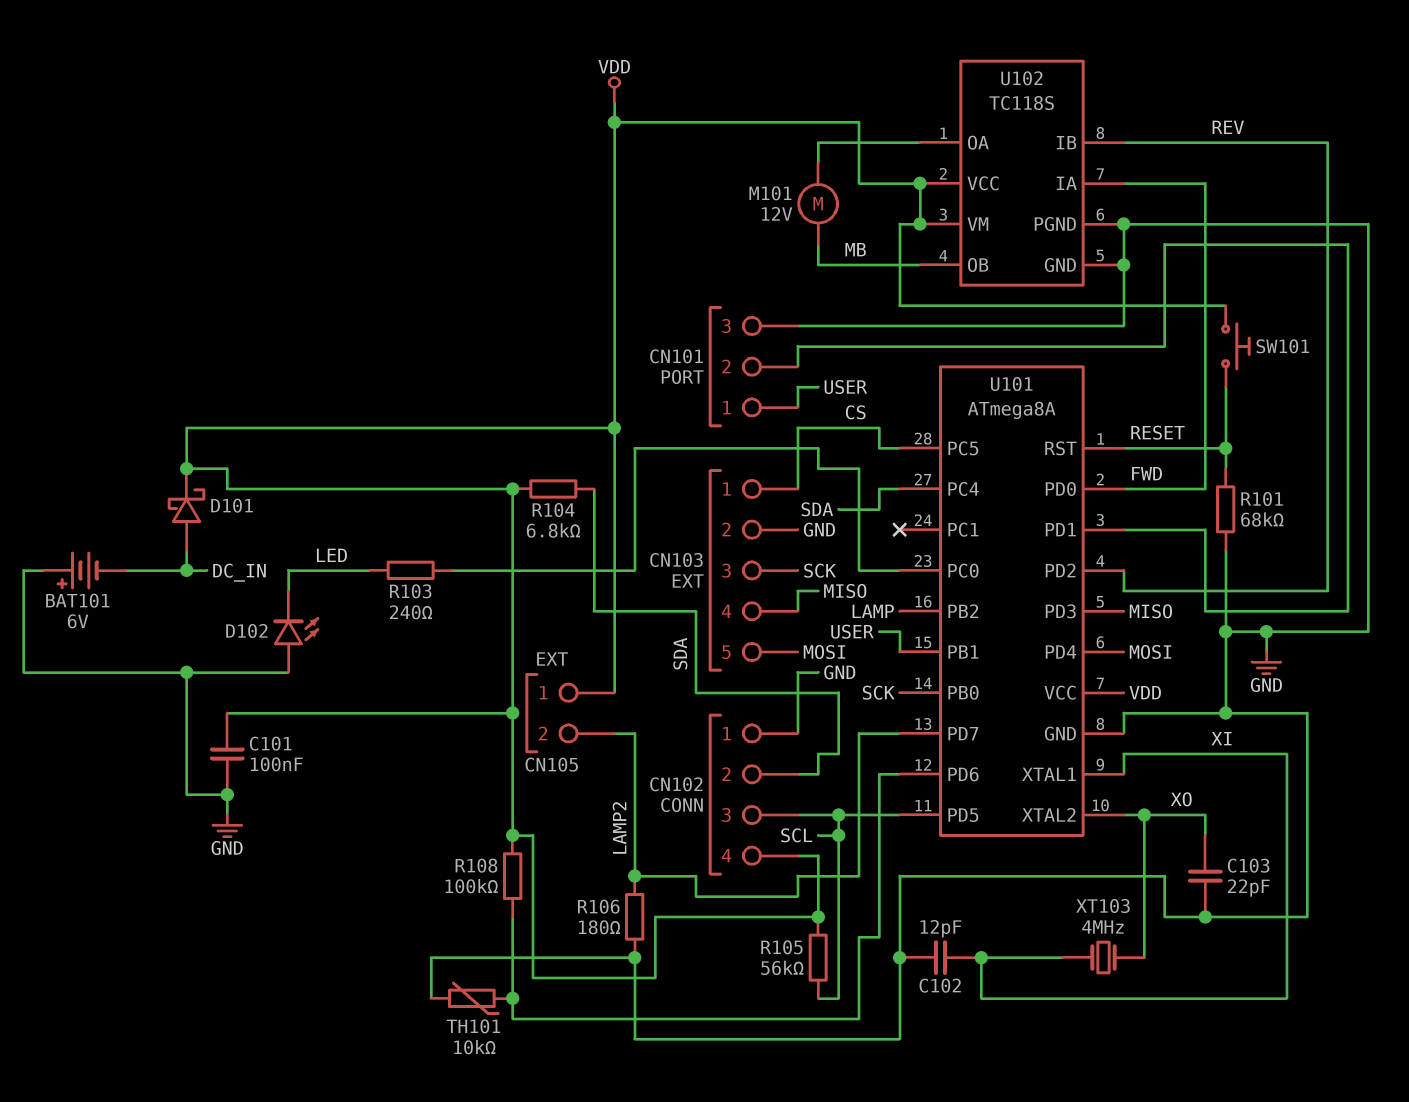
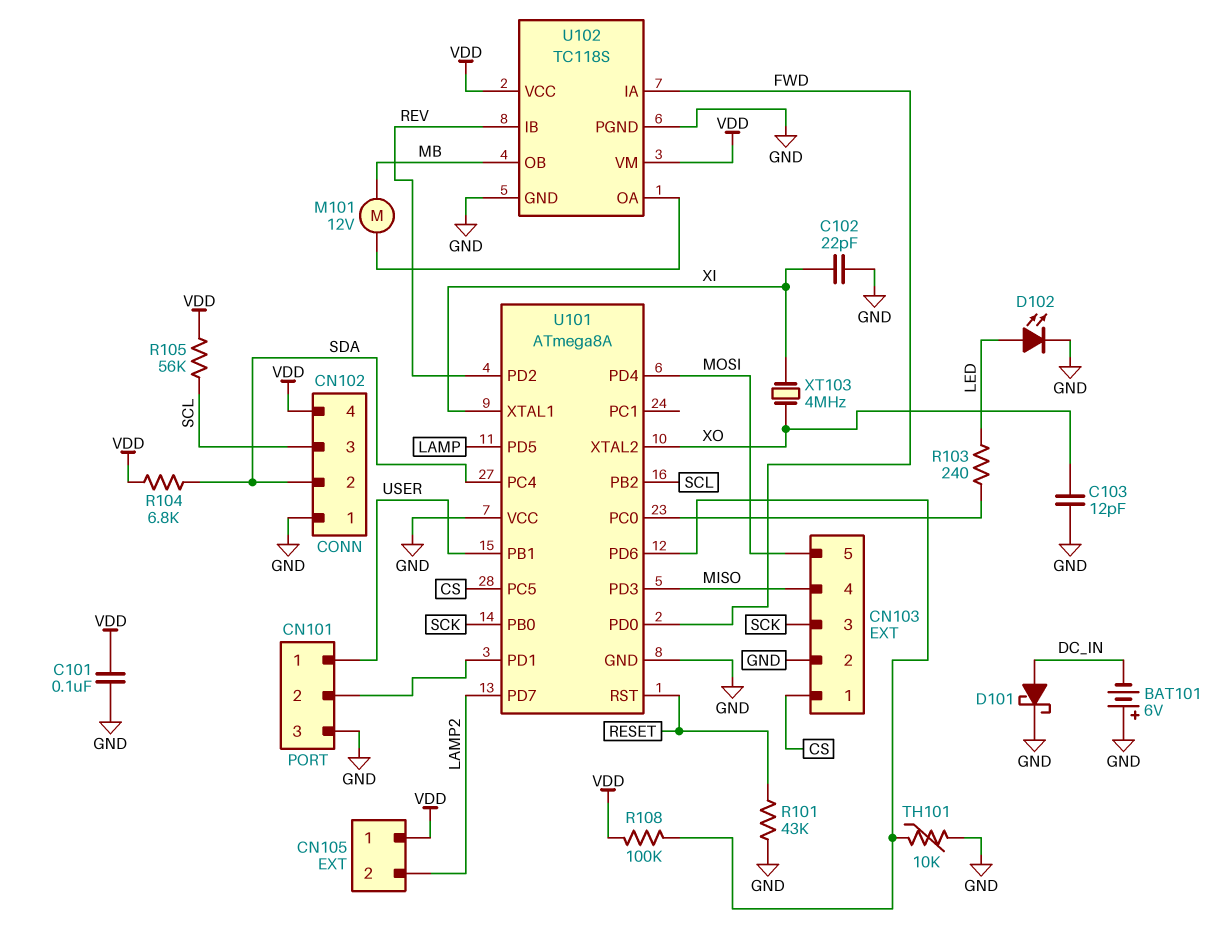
C102: 12pF (GND, XI) -> 22pF (GND, XI)
C103: 22pF (GND, XO) -> 12pF (GND, XO)
D101: schottky (A DC_IN, K VDD) -> schottky (A DC_IN, K GND)
D102: LED (A GND, K LED) -> LED (A LED, K GND)
R101: 68k (GND, RESET) -> 43k (GND, RESET)
R106: 180 (GND, LAMP2) -> none
SW101: button (RESET, VDD) -> none
U101 pin PB2: LAMP -> SCL
U101 pin PD5: SCL -> LAMP
U101 pin VCC: VDD -> GND

